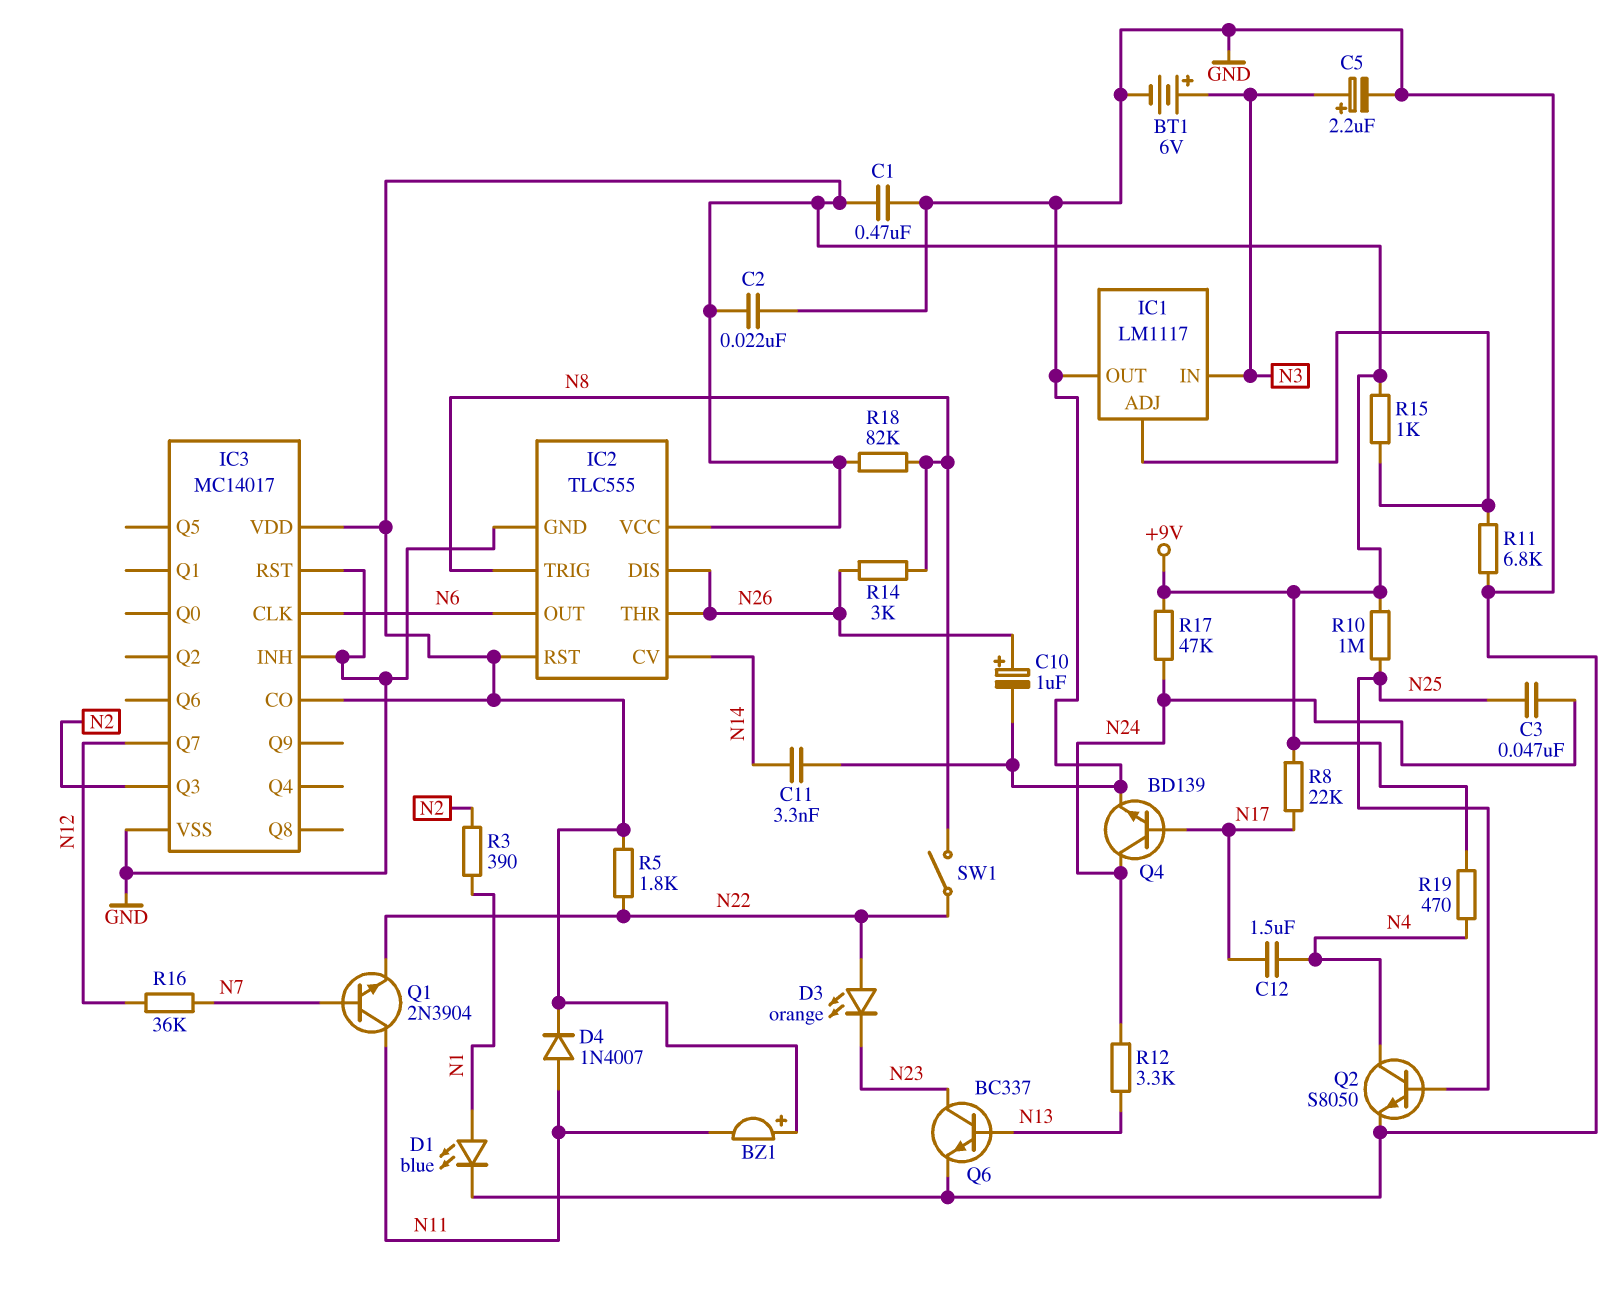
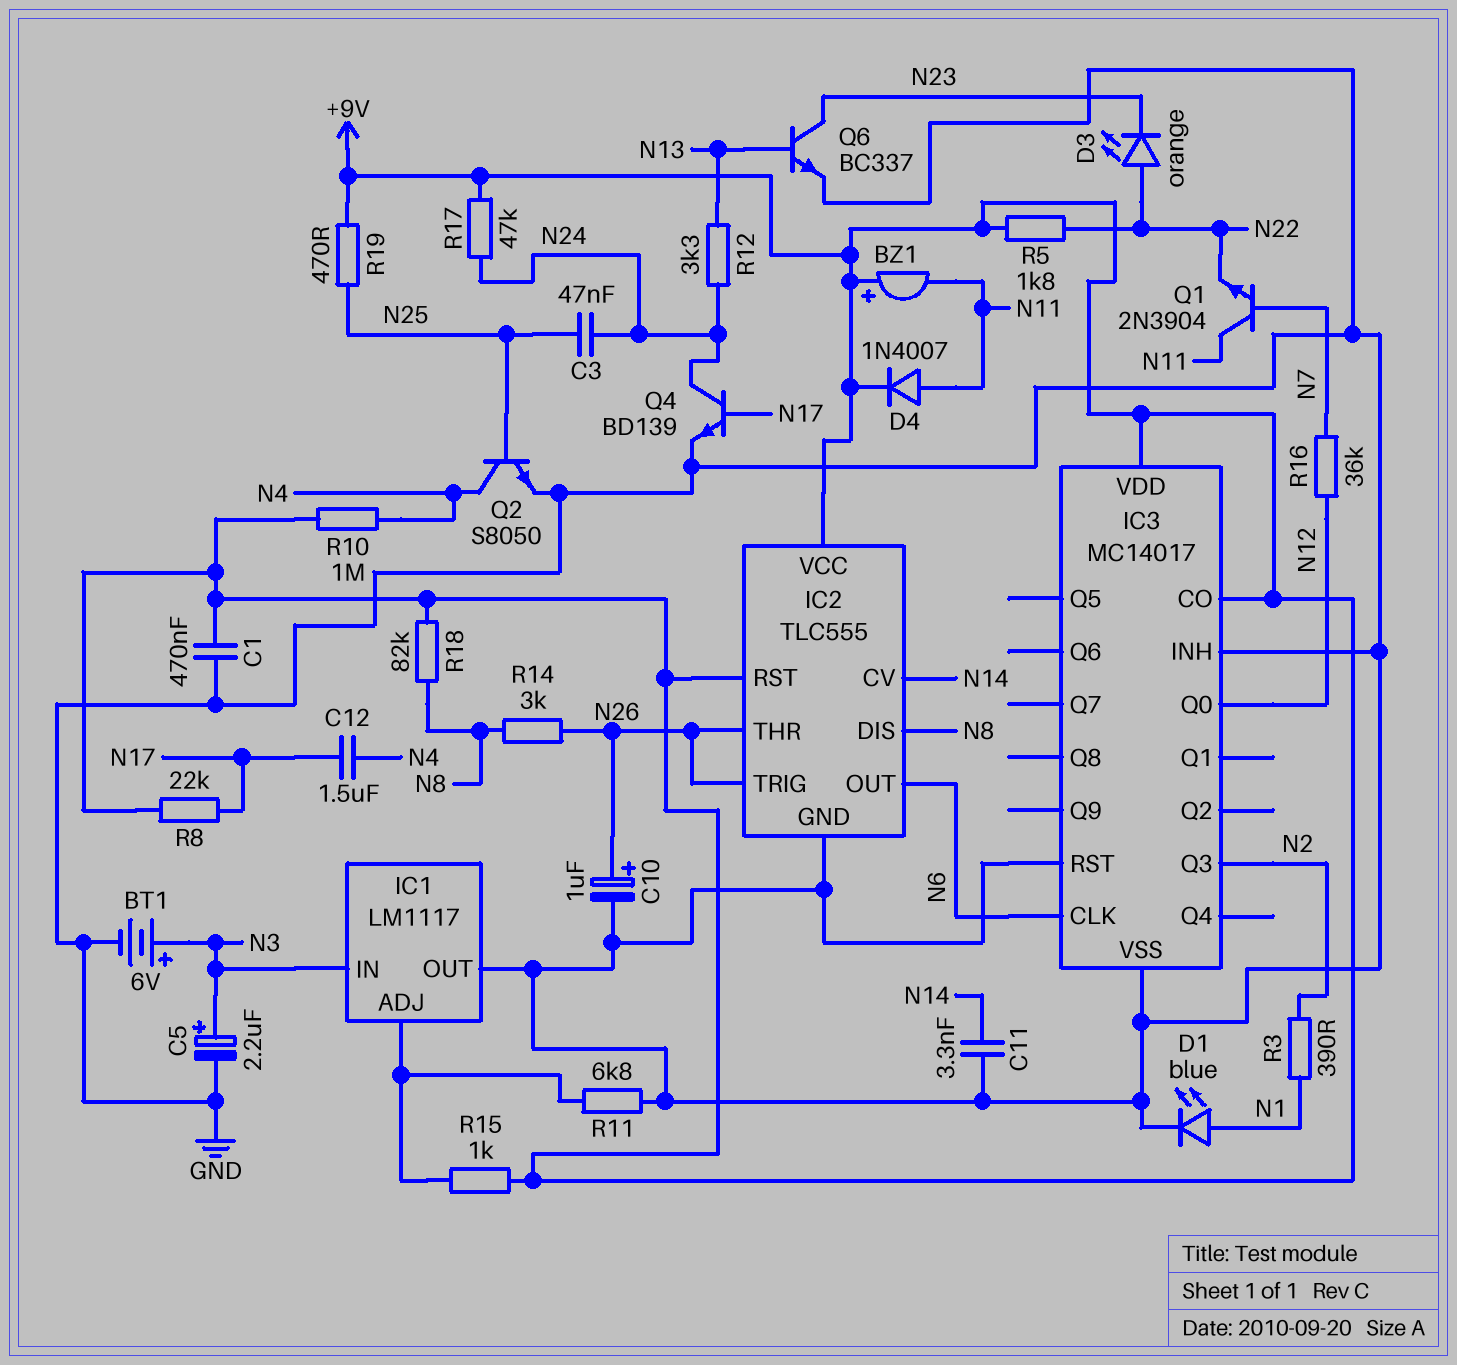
C2: 22nF (+9V, GND) -> none
IC2 pin DIS: N26 -> N8
IC2 pin TRIG: N8 -> N26
IC3 pin Q0: none -> N12
IC3 pin Q7: N12 -> none
R10: 1M (+9V, N25) -> 1M (+9V, N4)
R19: 470 (+9V, N4) -> 470 (+9V, N25)
SW1: switch (N8, N22) -> none

